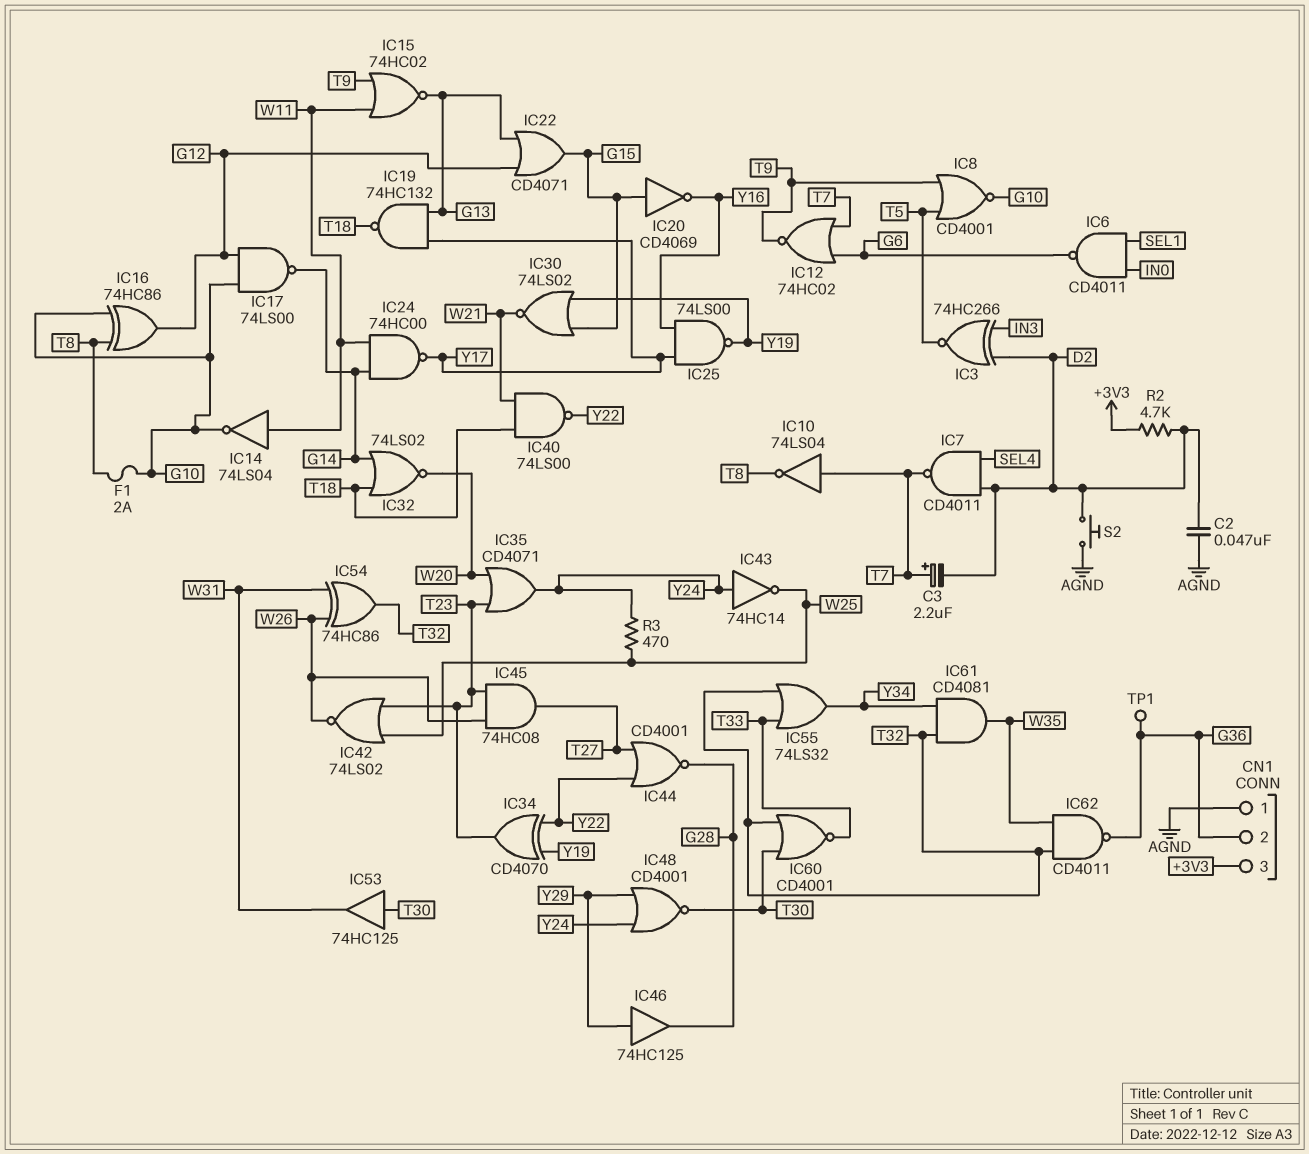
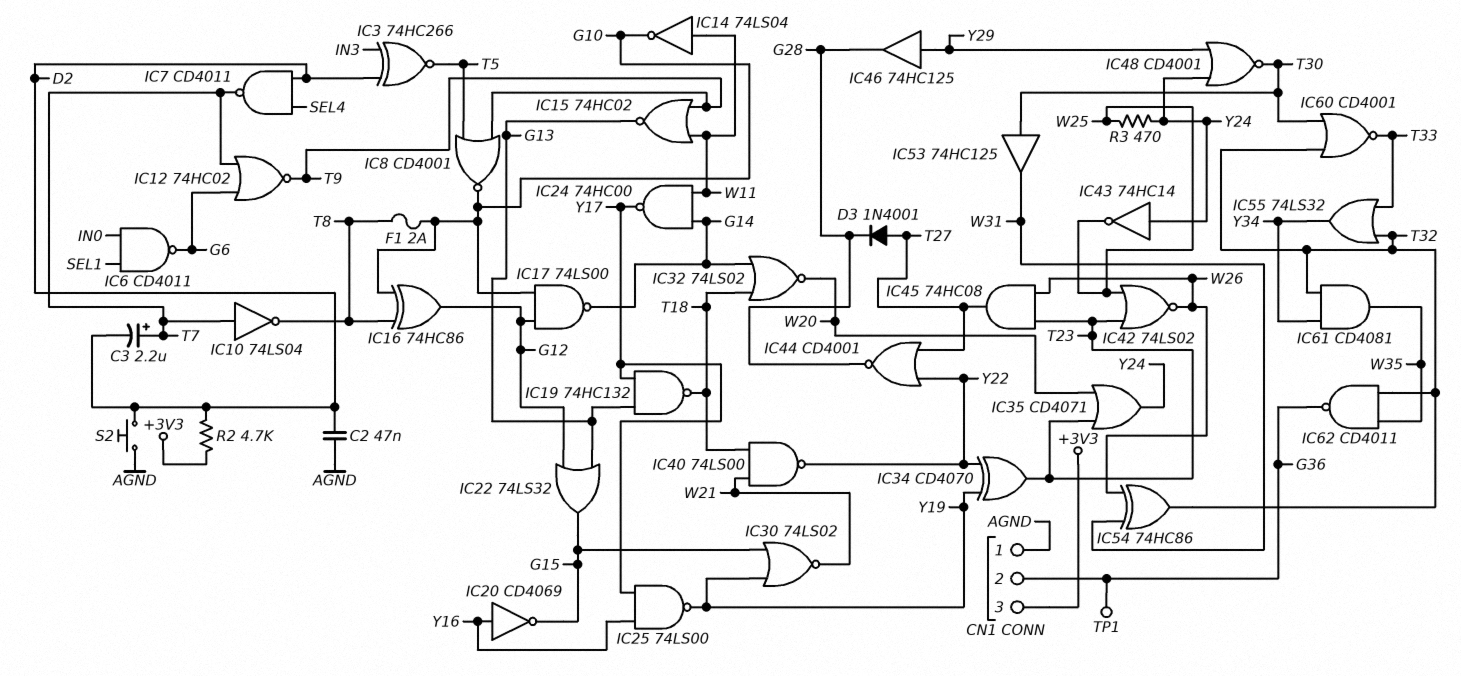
D3: none -> diode 1N4001 (A T27, K G28)
IC20: NOT CD4069 (in G15, out Y16) -> NOT CD4069 (in Y16, out G15)
IC22: OR CD4071 (in G12, in G13, out G15) -> OR 74LS32 (in G12, in G13, out G15)

